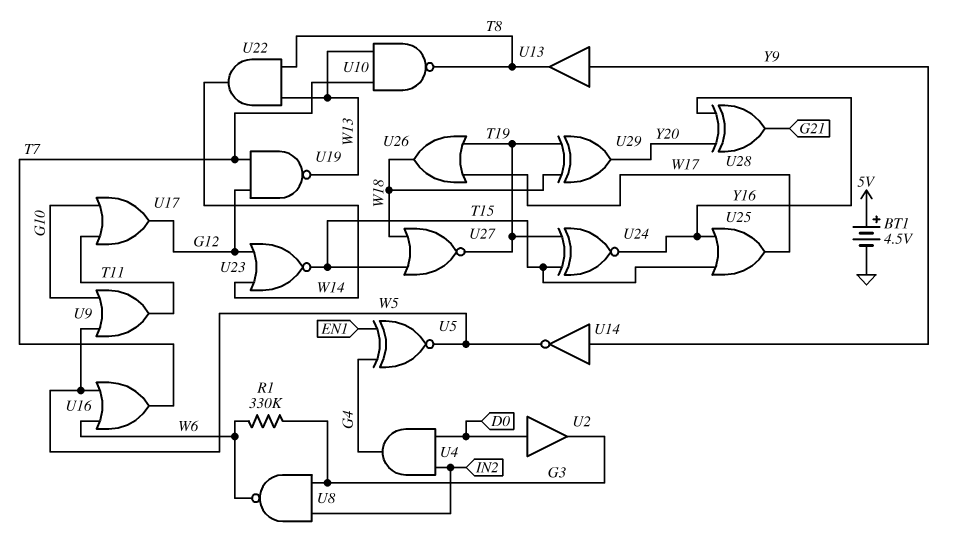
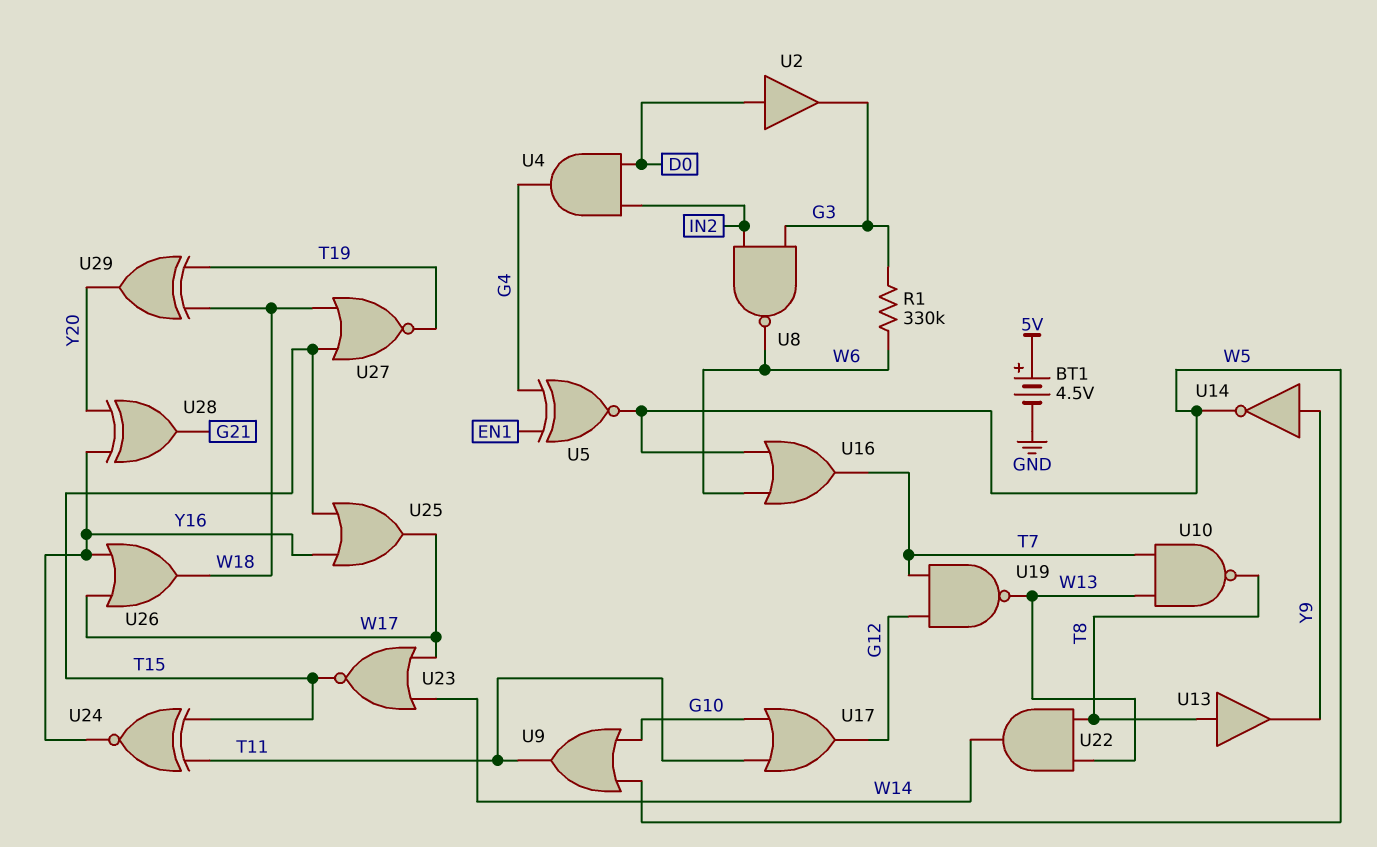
U13: buffer (in Y9, out T8) -> buffer (in T8, out Y9)
U23: NOR (in G12, in W14, out T15) -> NOR (in W14, in W17, out T15)
U24: XNOR (in T15, in T19, out Y16) -> XNOR (in T11, in T15, out Y16)
U26: OR (in T19, in W17, out W18) -> OR (in W17, in Y16, out W18)

